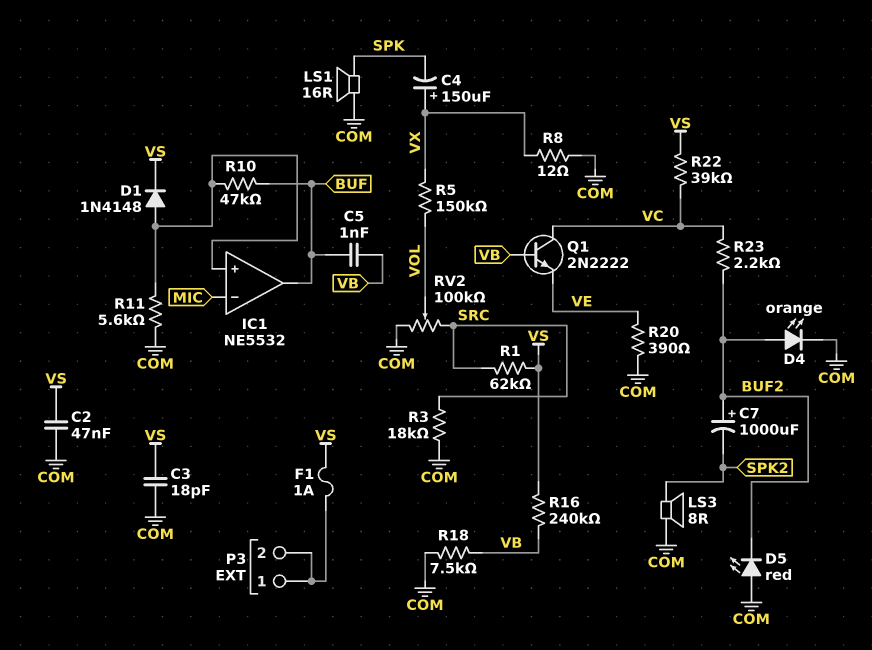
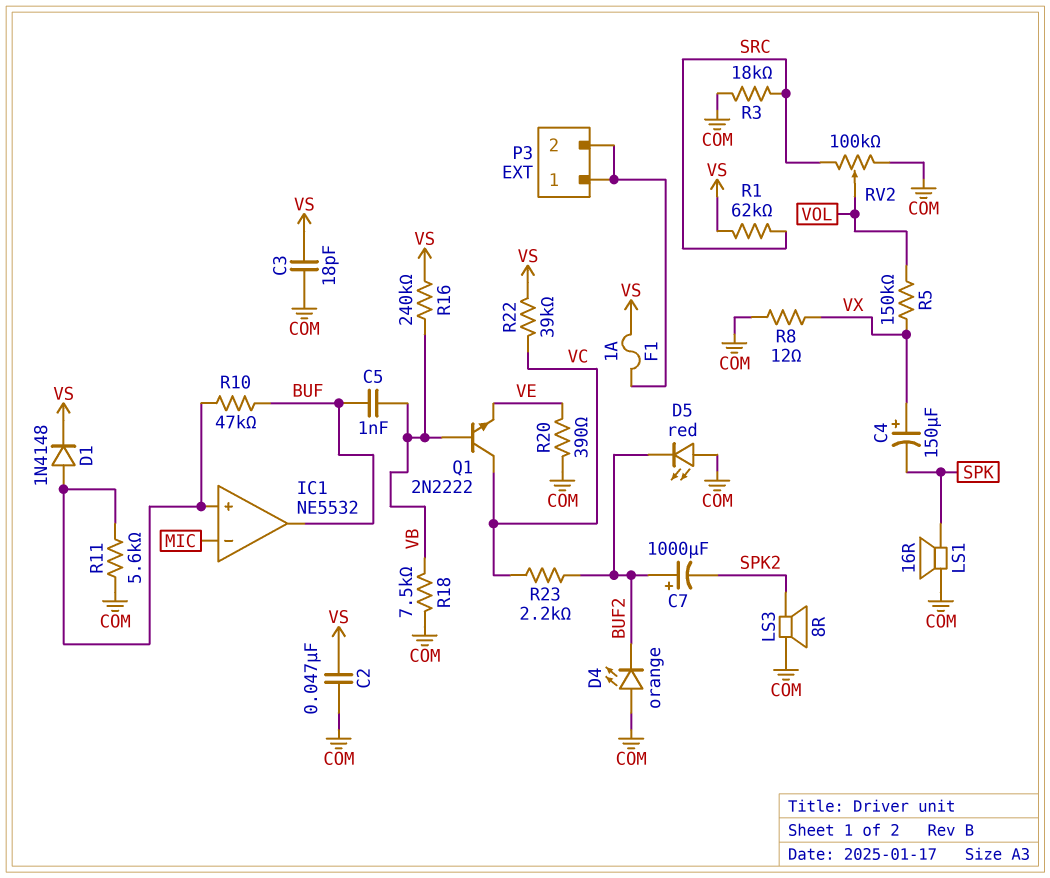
D4: LED orange (A BUF2, K COM) -> LED orange (A COM, K BUF2)

